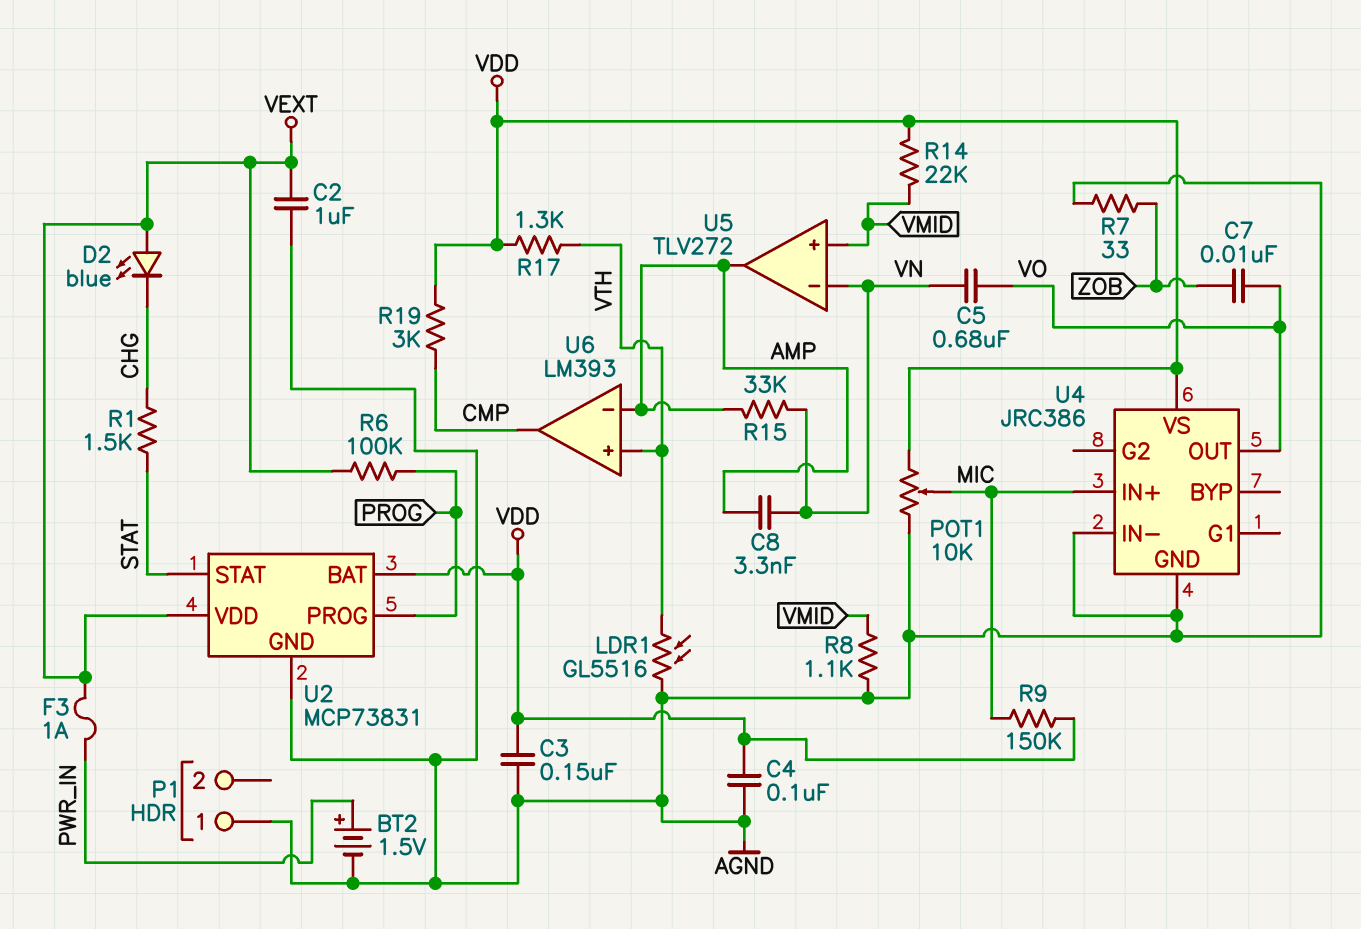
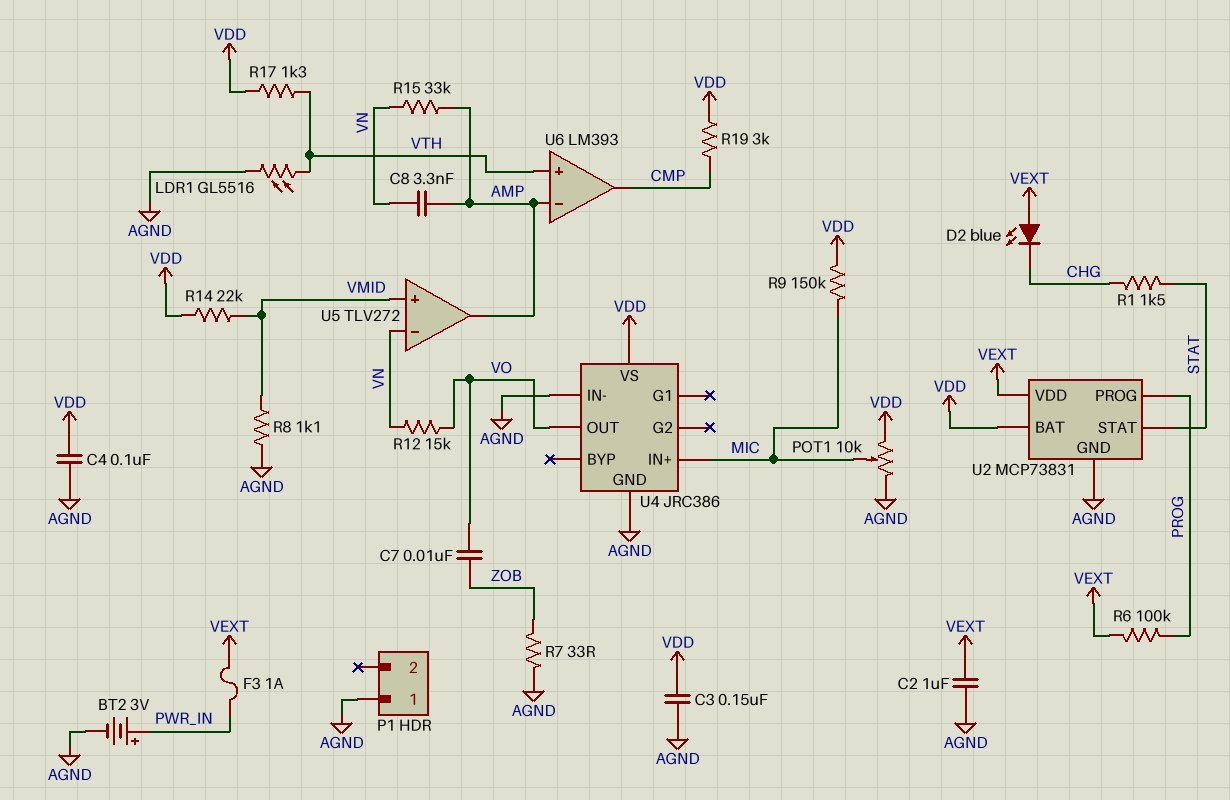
BT2: 1.5V (plus PWR_IN, minus AGND) -> 3V (plus PWR_IN, minus AGND)
C5: 680nF (VN, VO) -> none
R12: none -> 15k (VN, VO)

